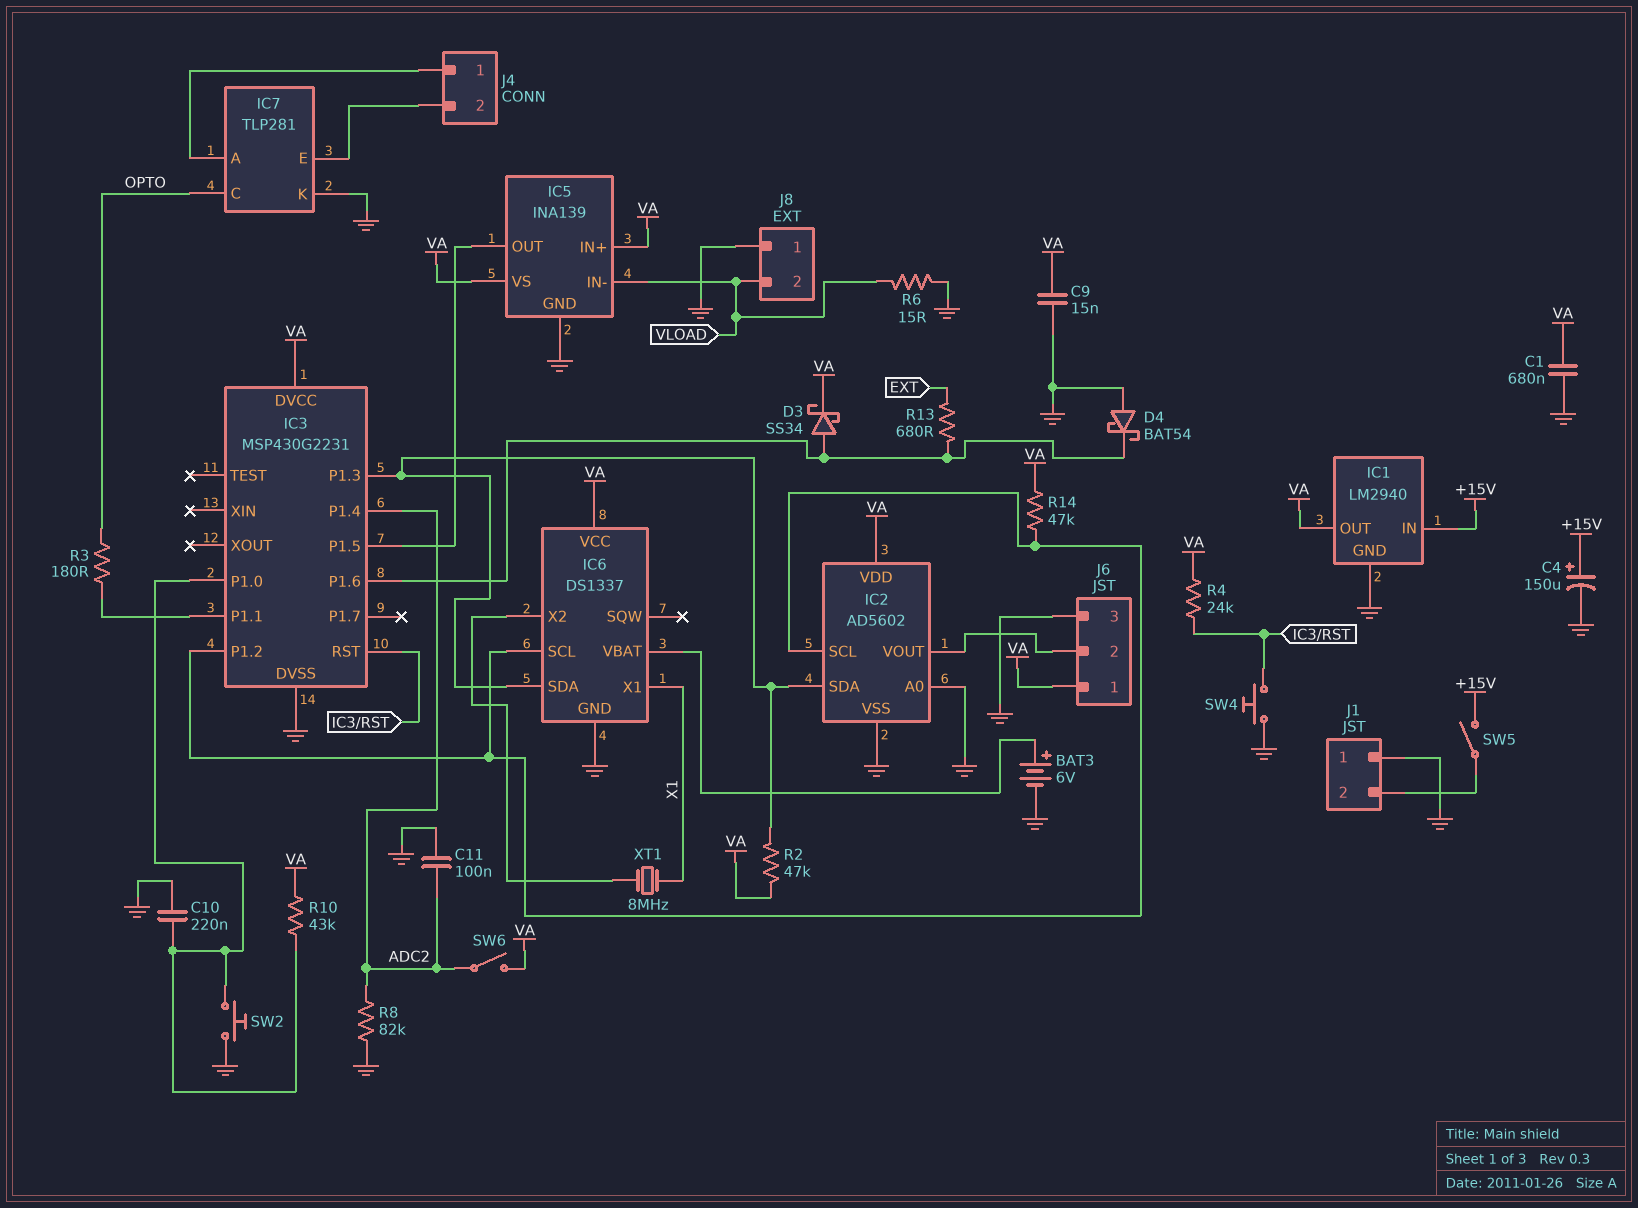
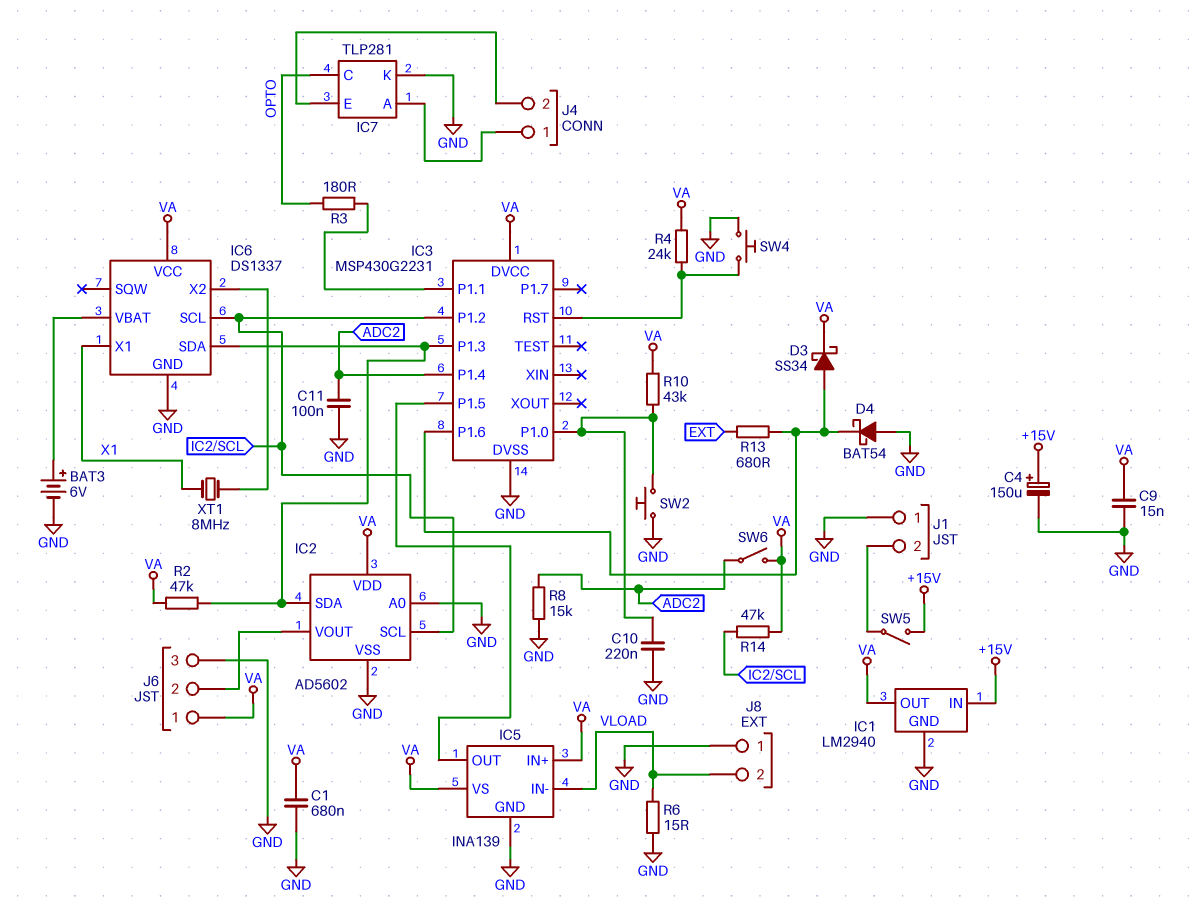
R8: 82k (ADC2, GND) -> 15k (ADC2, GND)

